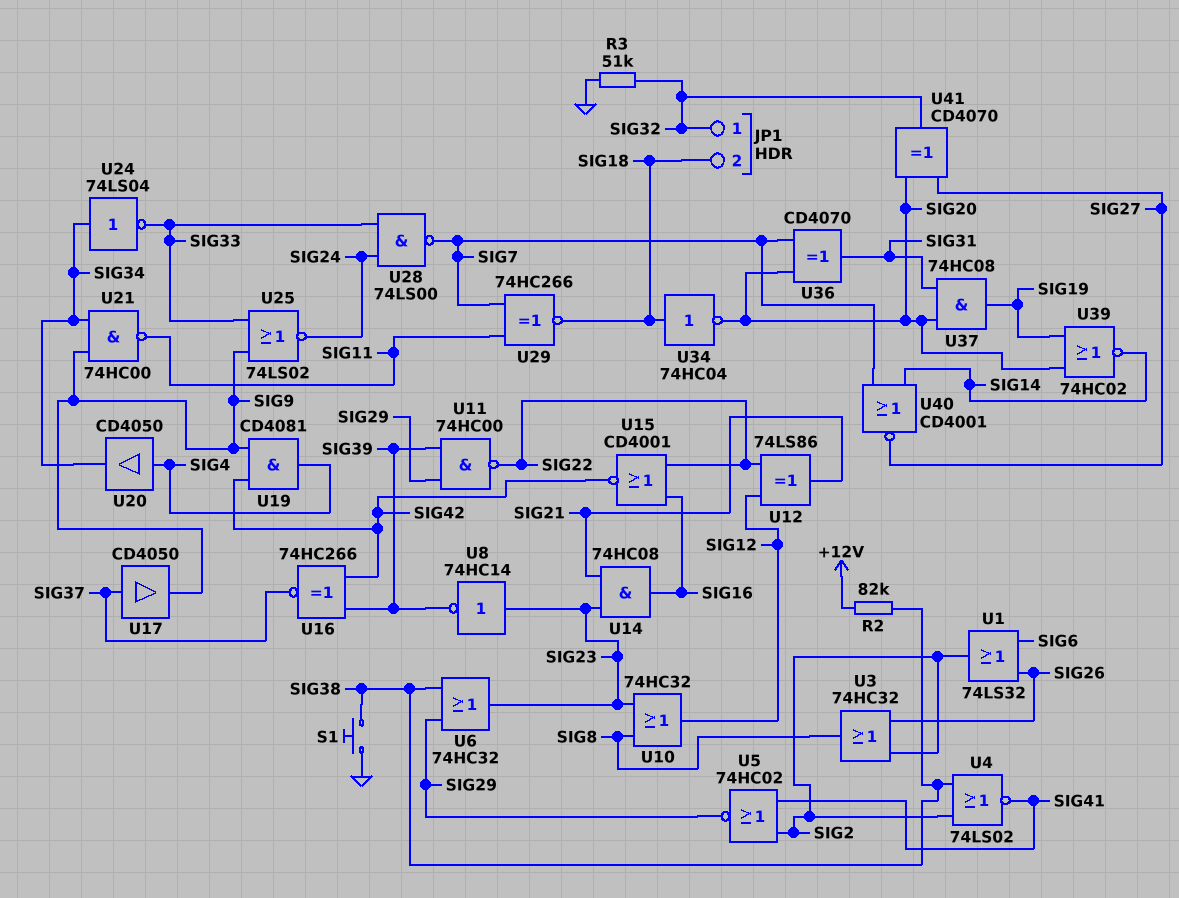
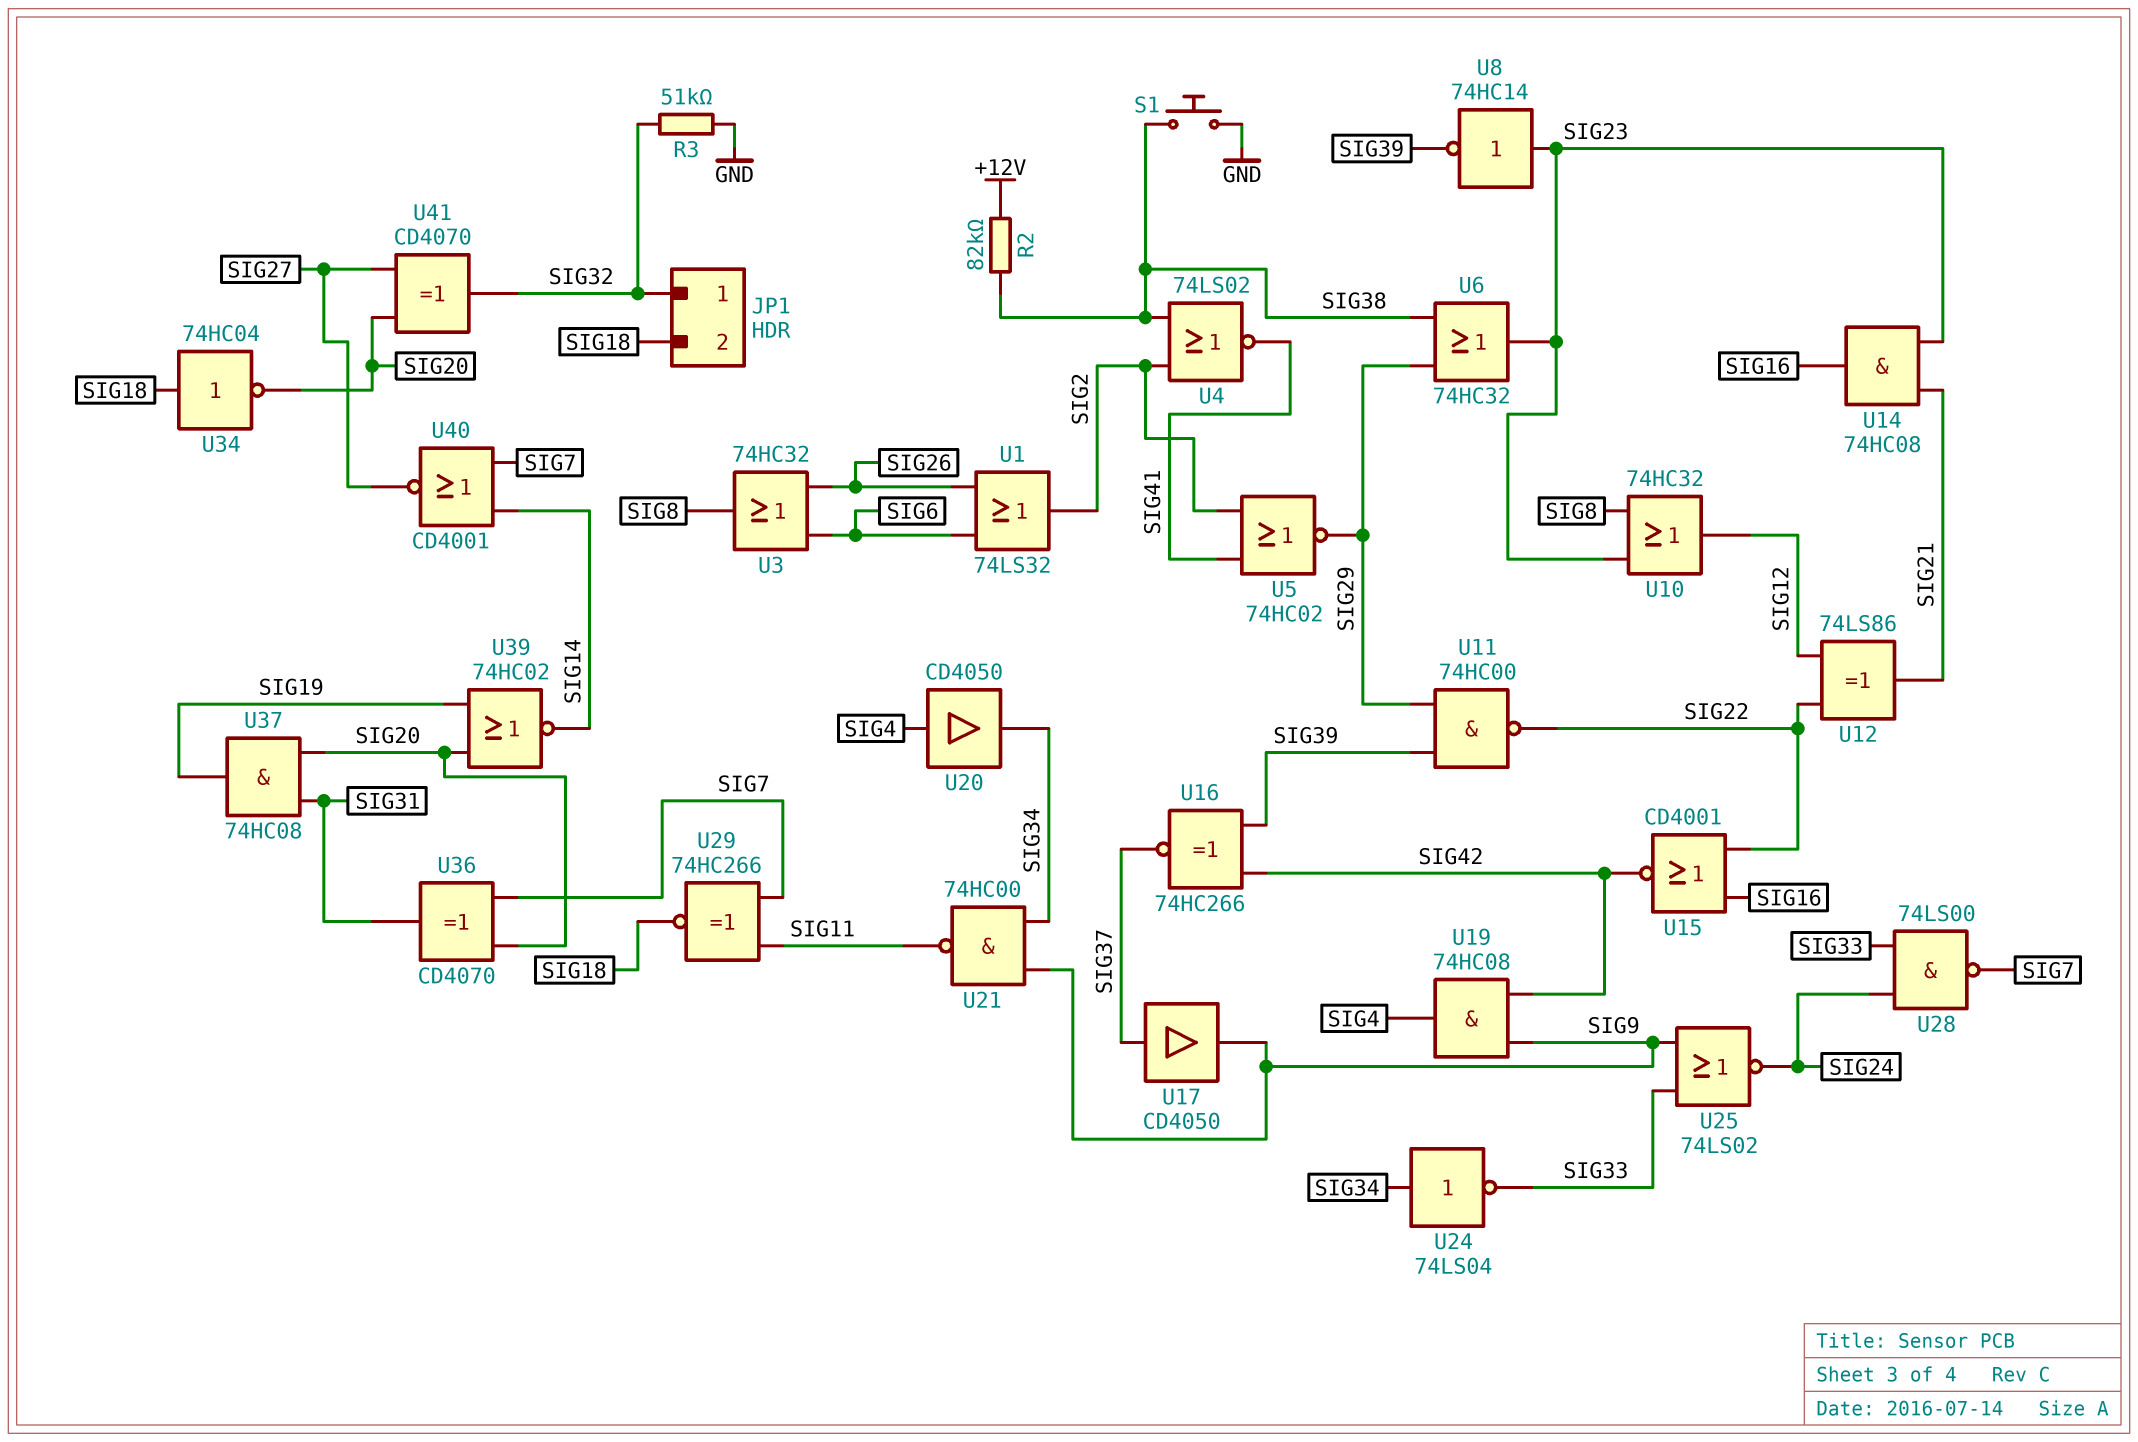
U3: OR 74HC32 (in SIG2, in SIG26, out SIG8) -> OR 74HC32 (in SIG6, in SIG26, out SIG8)
U19: AND CD4081 (in SIG9, in SIG42, out SIG4) -> AND 74HC08 (in SIG9, in SIG42, out SIG4)

